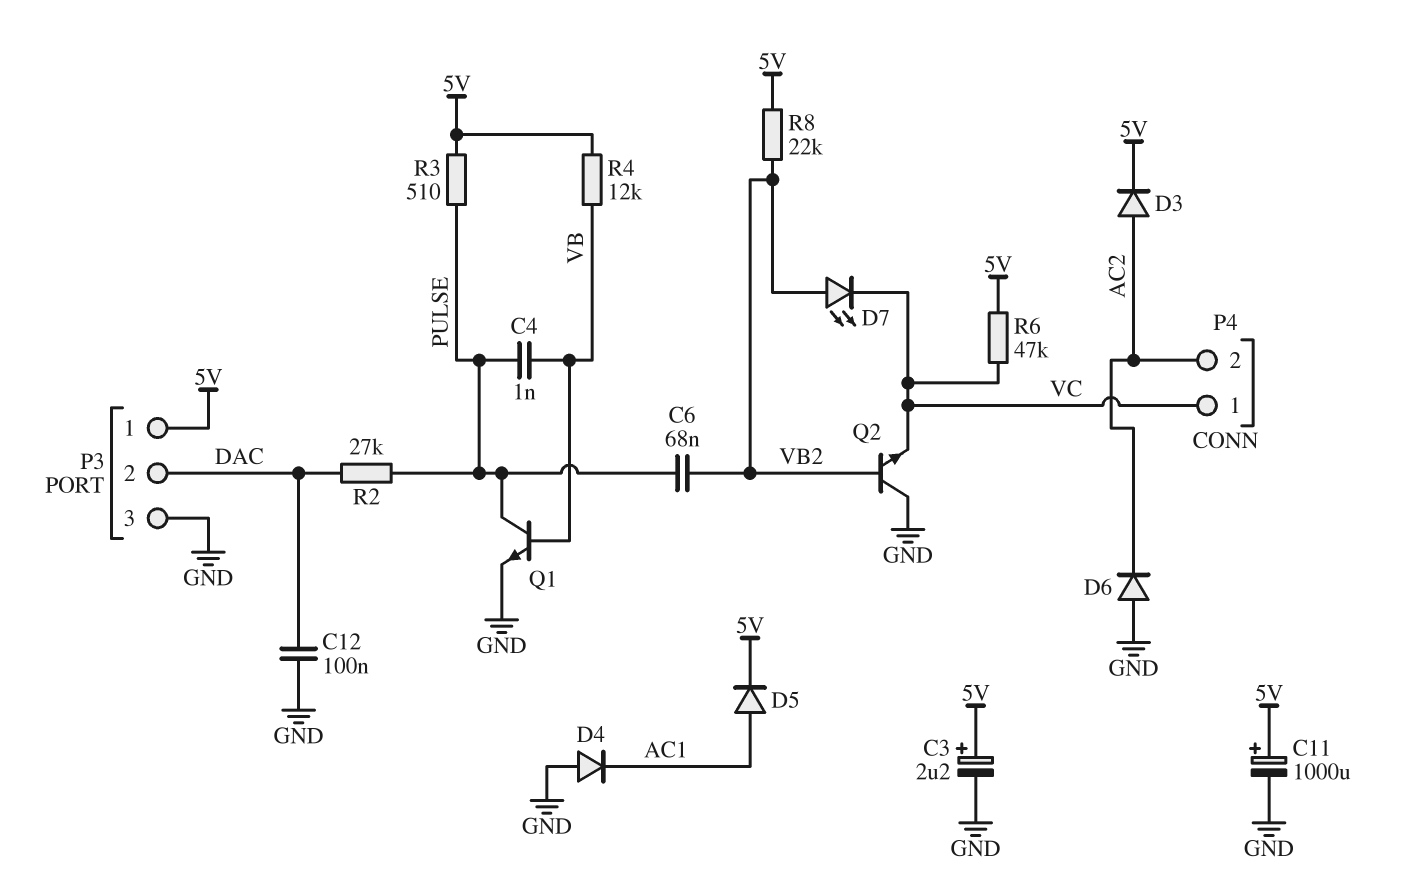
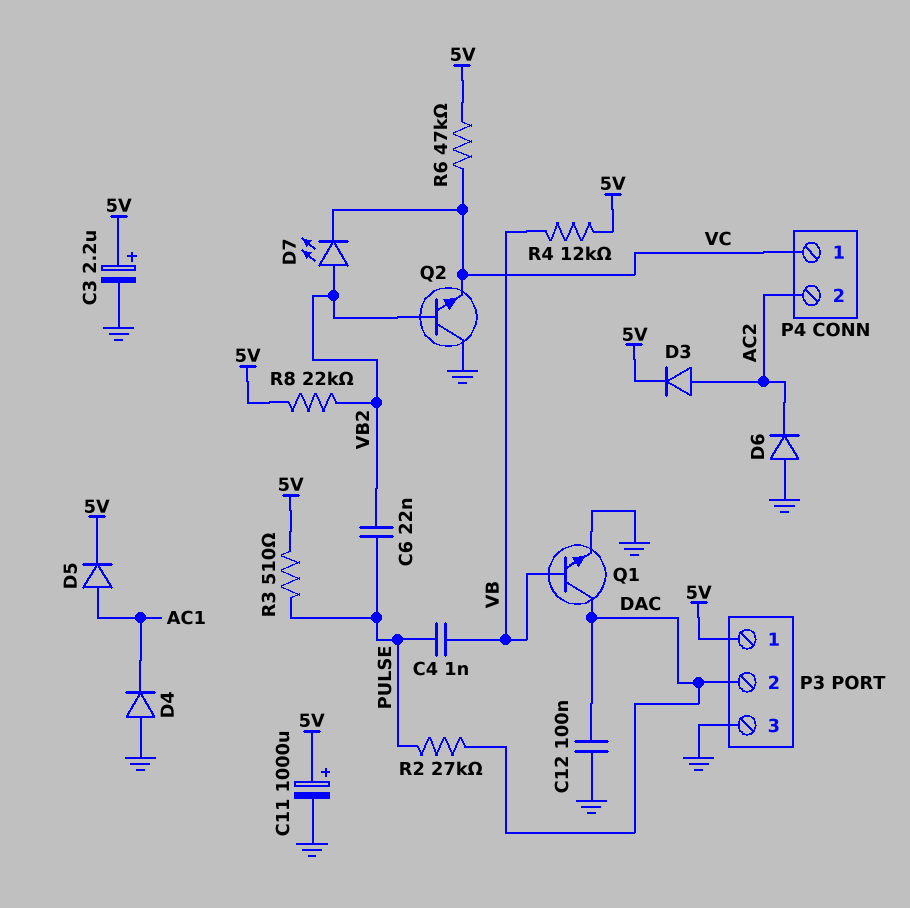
C6: 68nF (PULSE, VB2) -> 22nF (PULSE, VB2)
Q1: NPN (B VB, C PULSE, E GND) -> NPN (B VB, C DAC, E GND)

